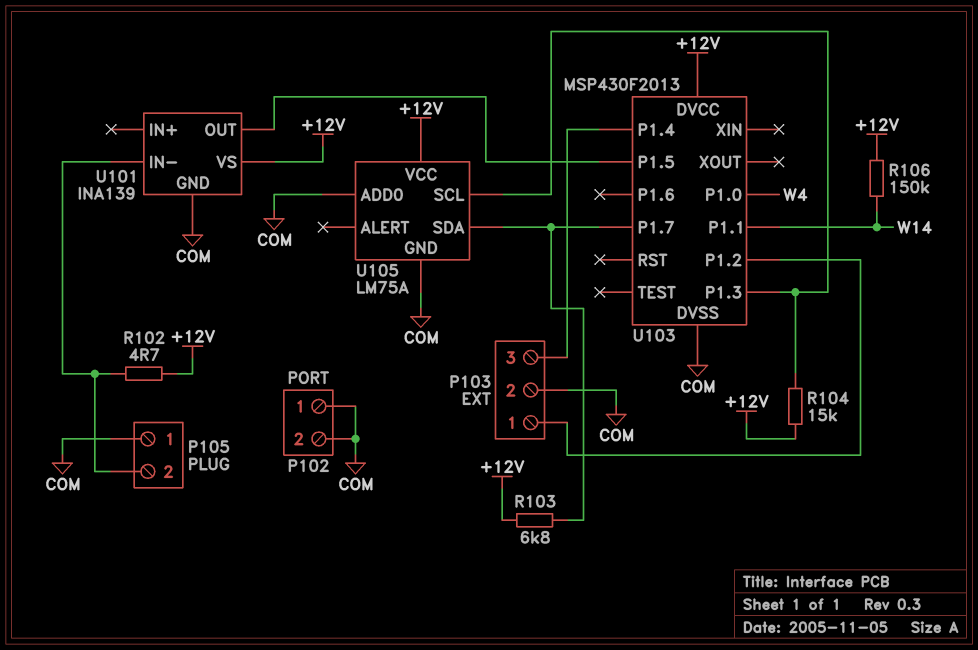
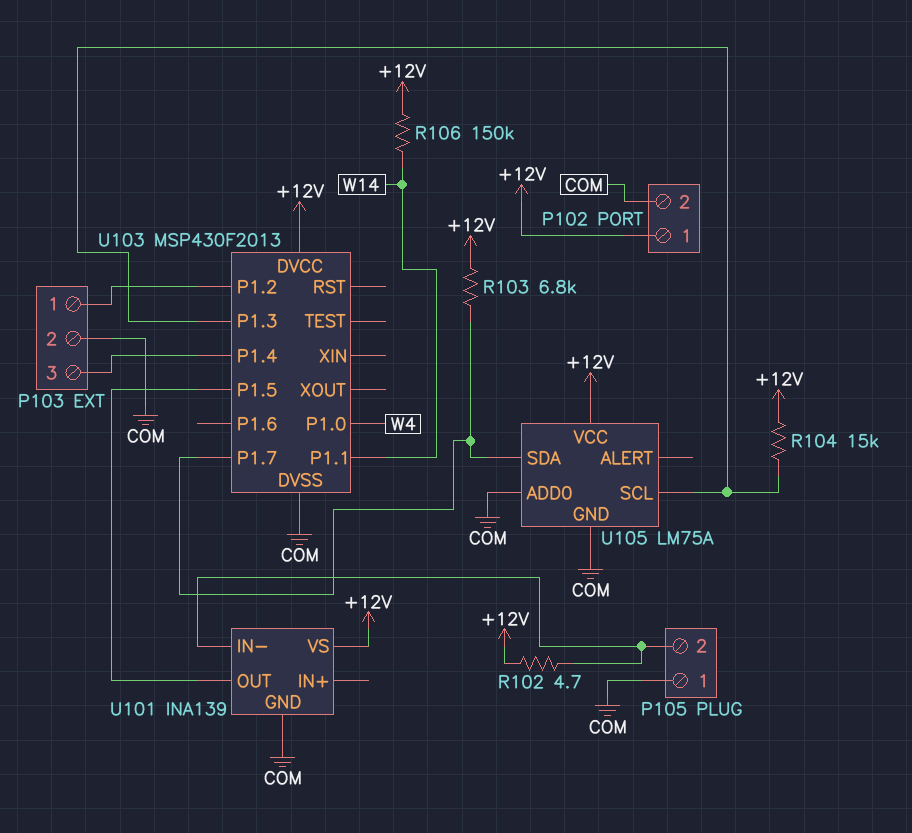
P102 pin 1: COM -> +12V

